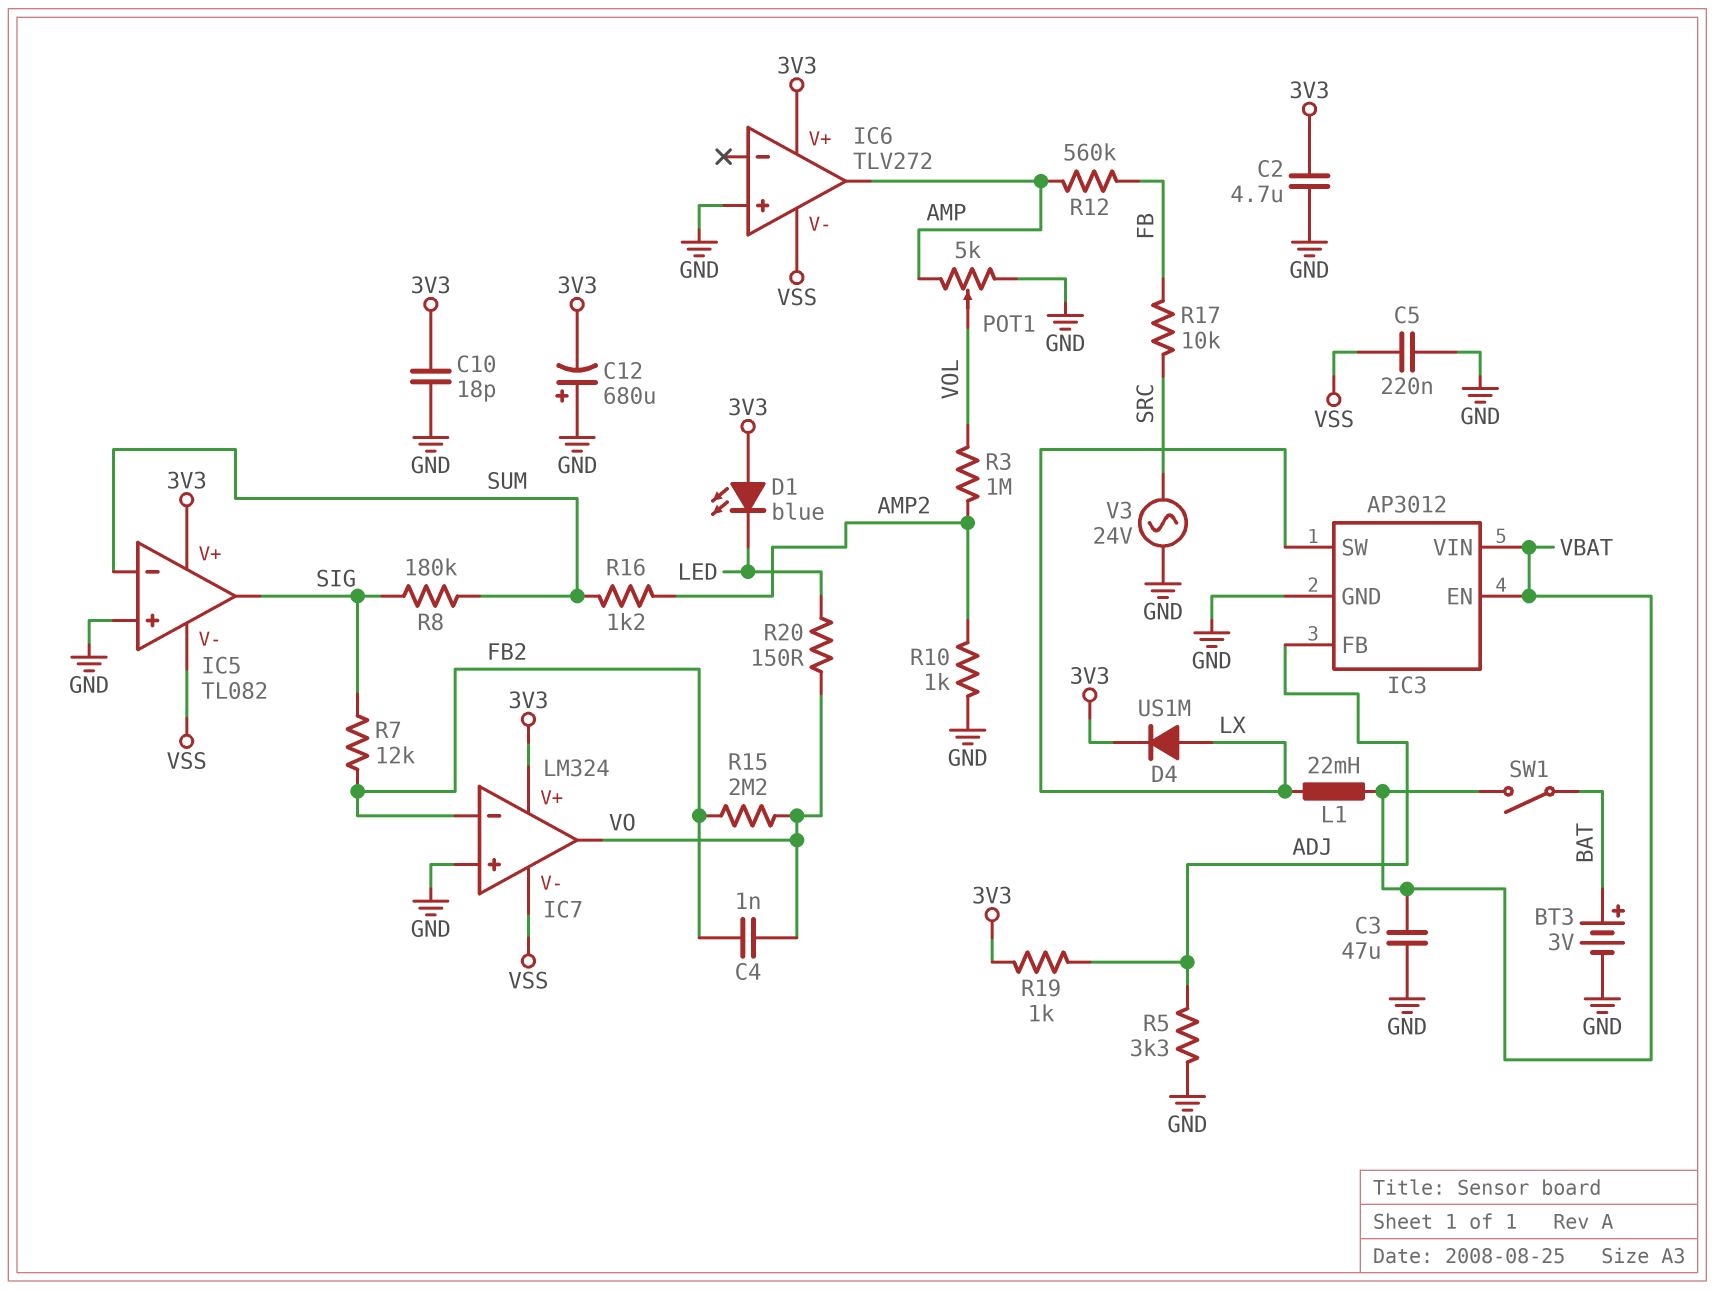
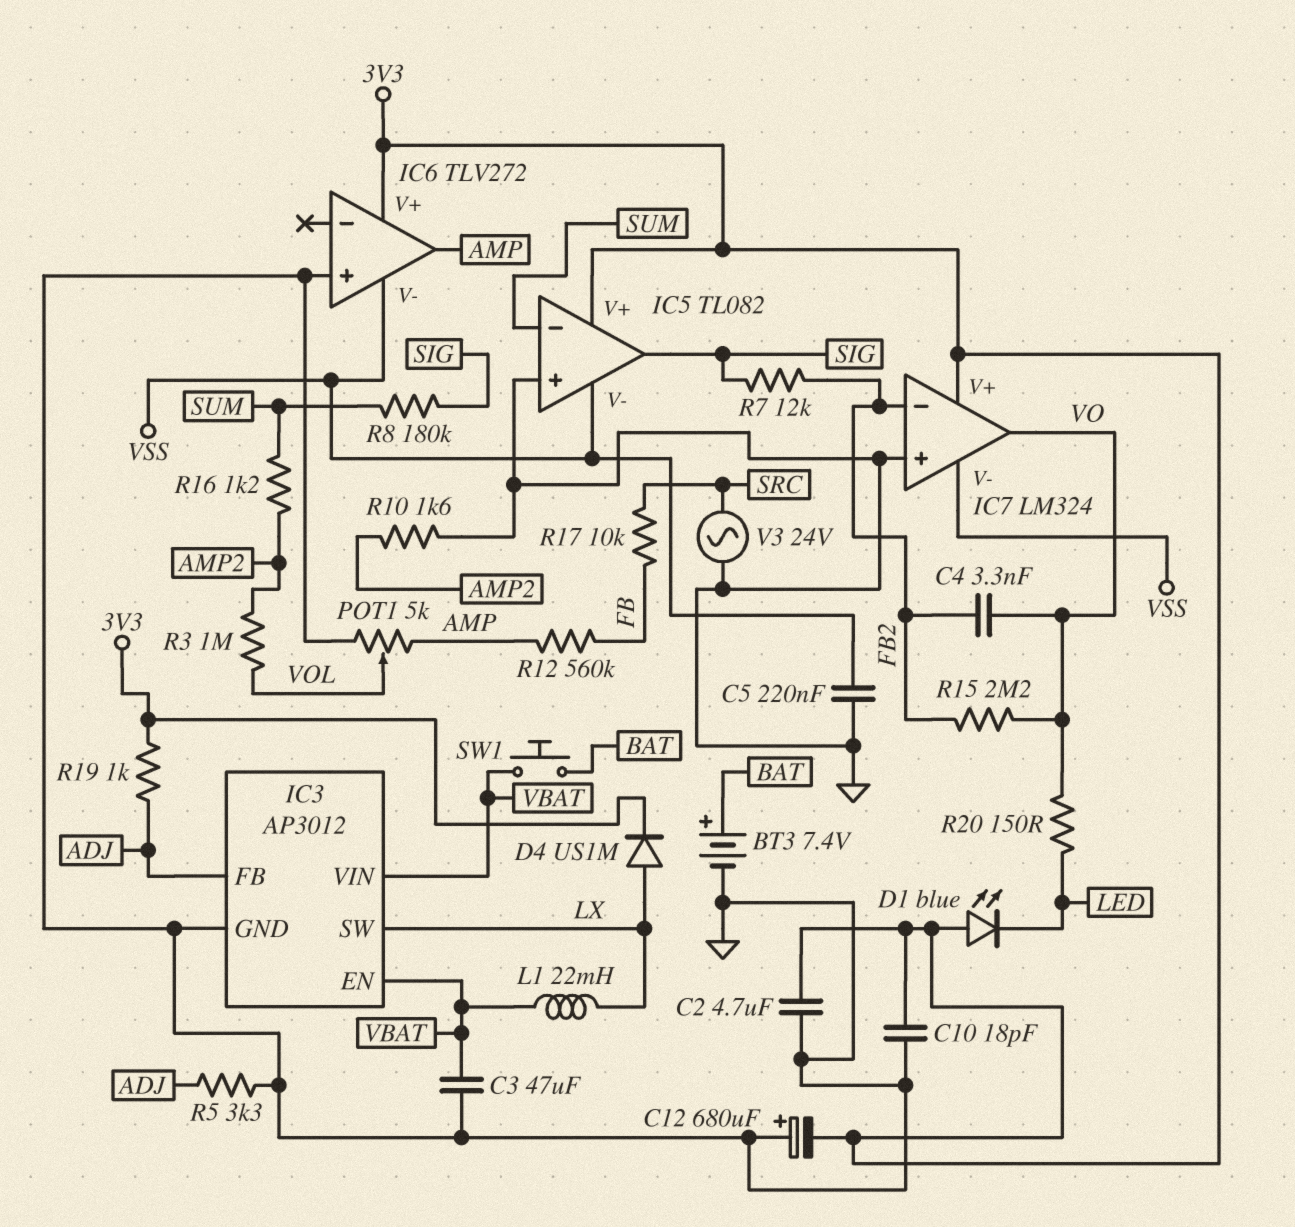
BT3: 3V (plus BAT, minus GND) -> 7.4V (plus BAT, minus GND)
C4: 1nF (FB2, VO) -> 3.3nF (FB2, VO)
R10: 1k (AMP2, GND) -> 1.6k (AMP2, GND)
SW1: switch (BAT, VBAT) -> button (BAT, VBAT)

